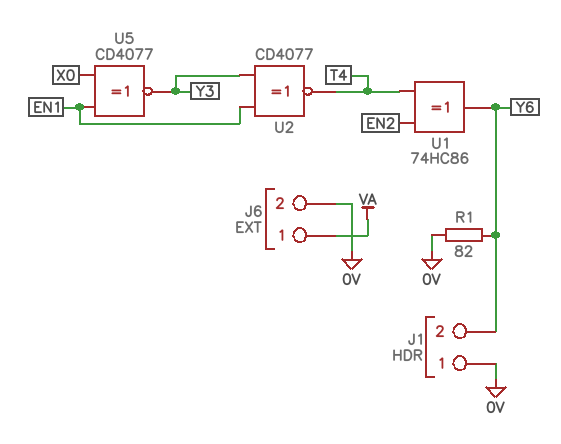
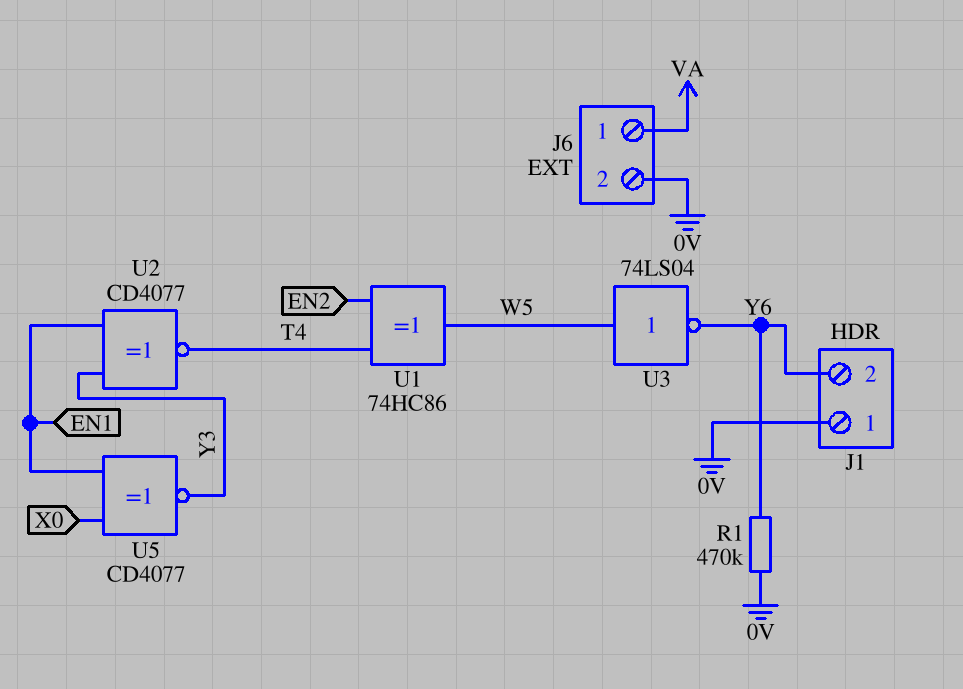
R1: 82 (0V, Y6) -> 470k (0V, Y6)
U1: XOR 74HC86 (in EN2, in T4, out Y6) -> XOR 74HC86 (in EN2, in T4, out W5)
U3: none -> NOT 74LS04 (in W5, out Y6)

